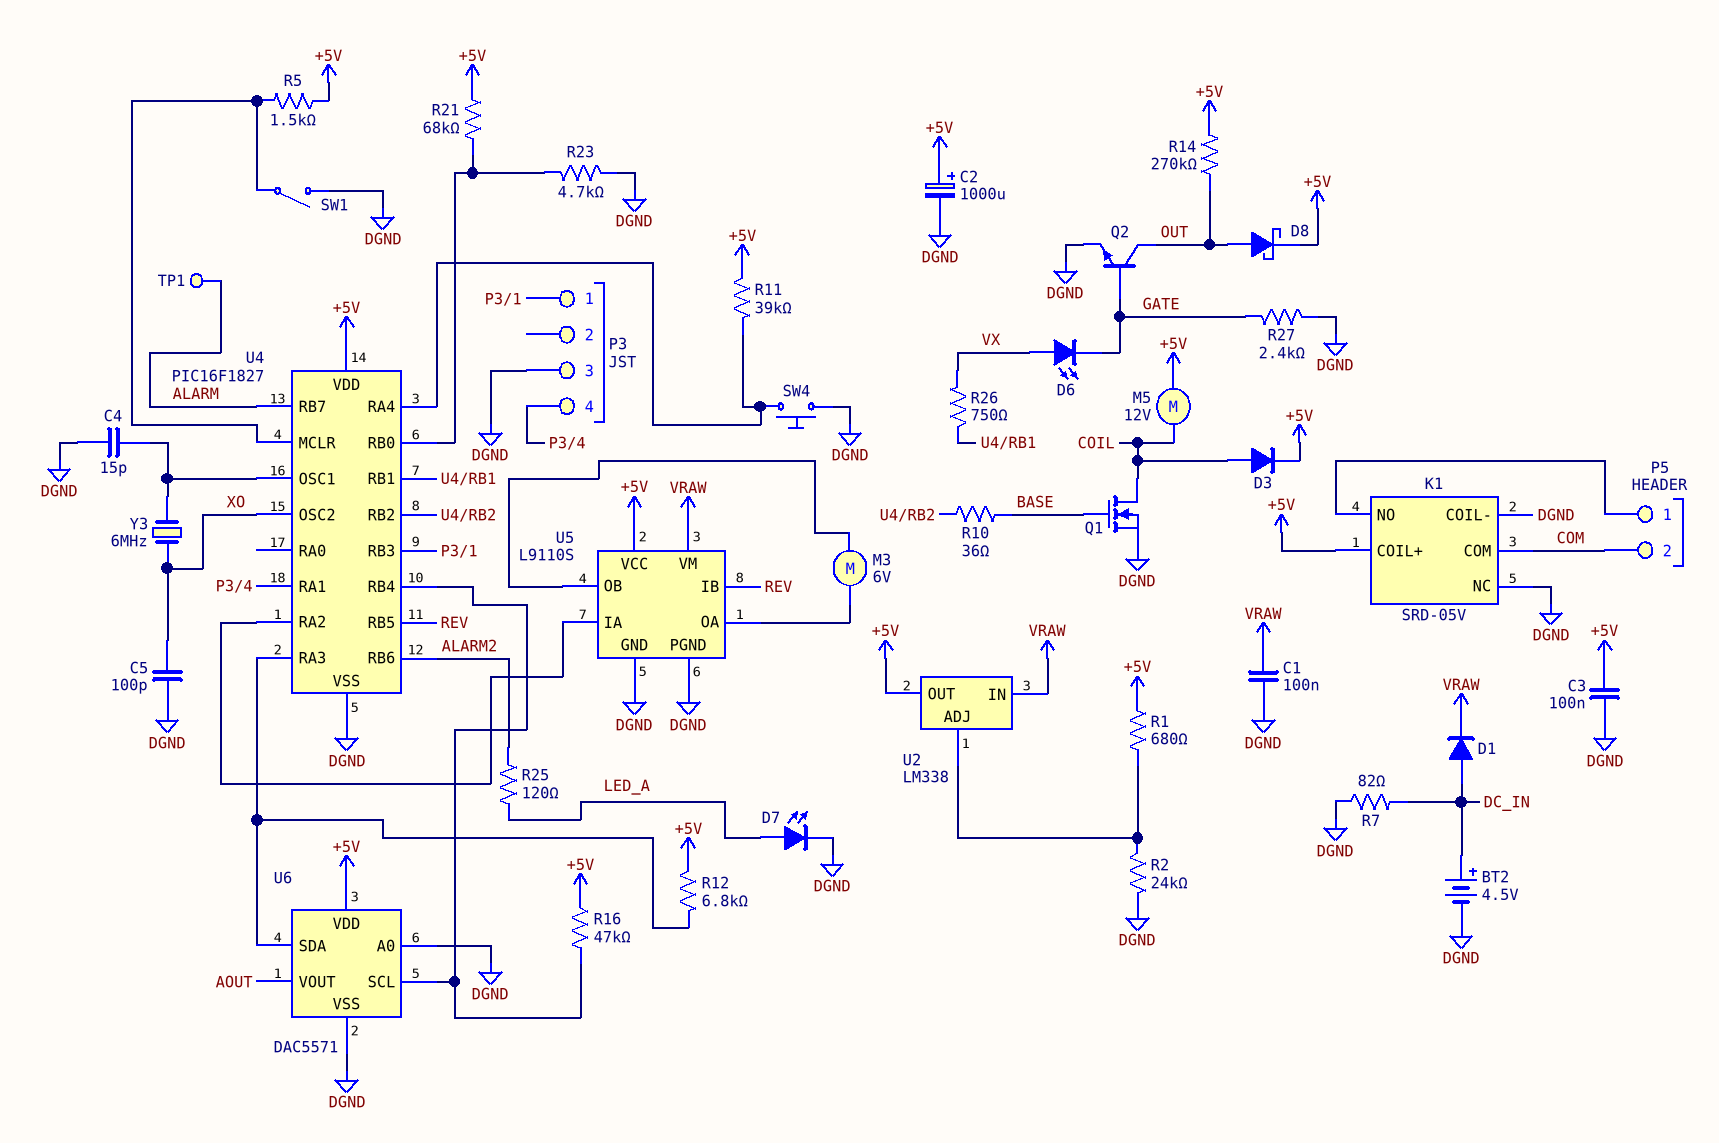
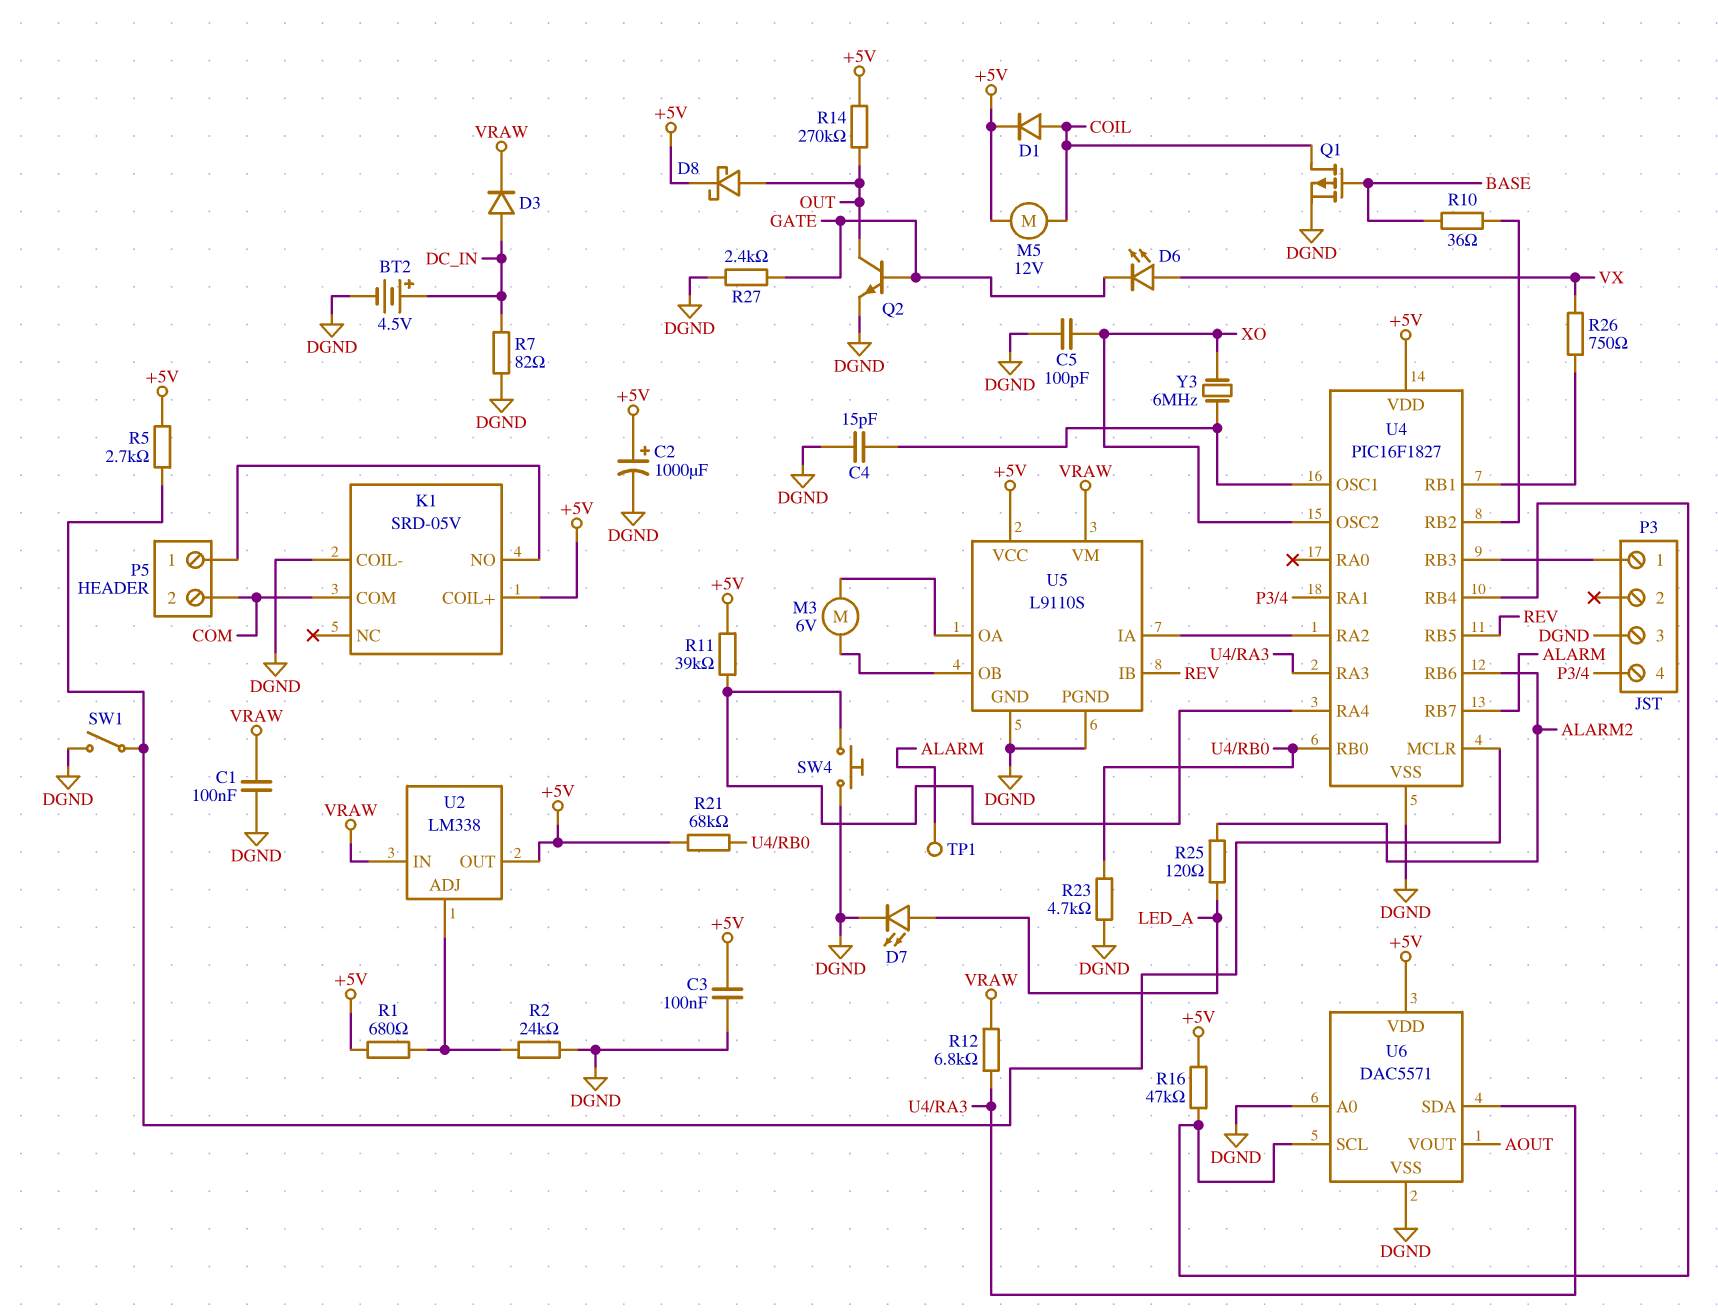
D1: diode (A DC_IN, K VRAW) -> diode (A COIL, K +5V)
D3: diode (A COIL, K +5V) -> diode (A DC_IN, K VRAW)
K1 pin NC: DGND -> none
Q1: NMOS (G BASE, D COIL, S DGND) -> PMOS (G BASE, D COIL, S DGND)
R5: 1.5k (+5V, U4/MCLR) -> 2.7k (+5V, U4/MCLR)
R12: 6.8k (+5V, U4/RA3) -> 6.8k (U4/RA3, VRAW)

